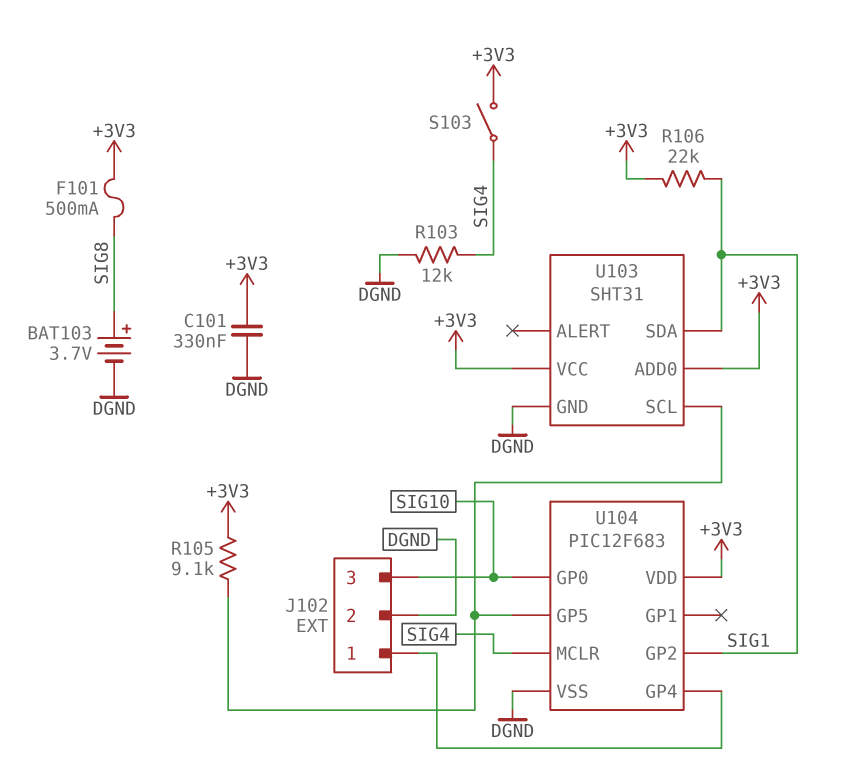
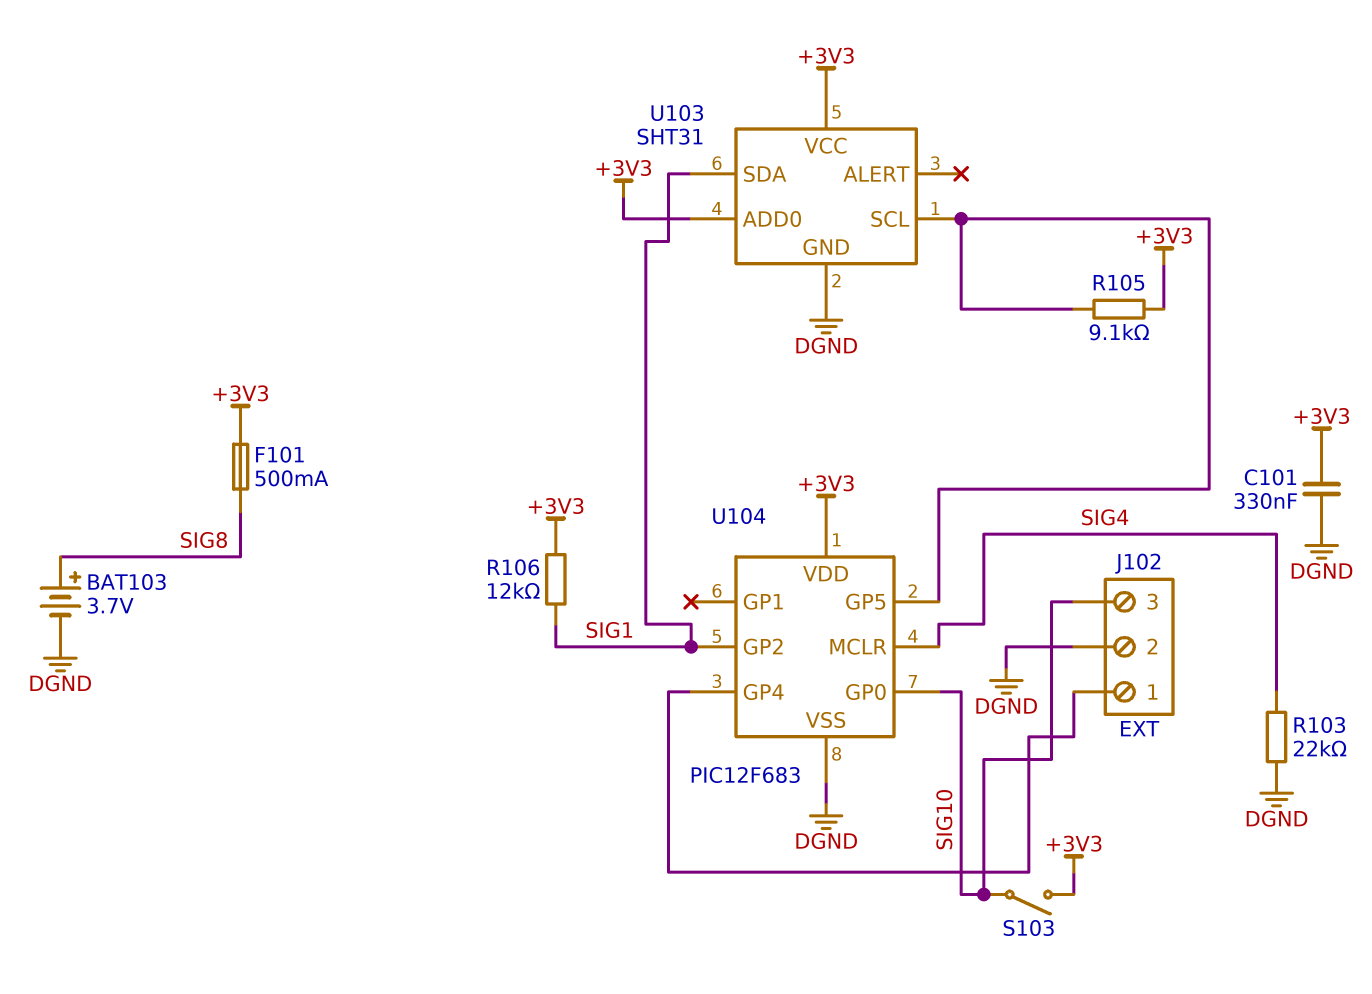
R103: 12k (DGND, SIG4) -> 22k (DGND, SIG4)
R106: 22k (+3V3, SIG1) -> 12k (+3V3, SIG1)
S103: switch (+3V3, SIG4) -> switch (+3V3, SIG10)

